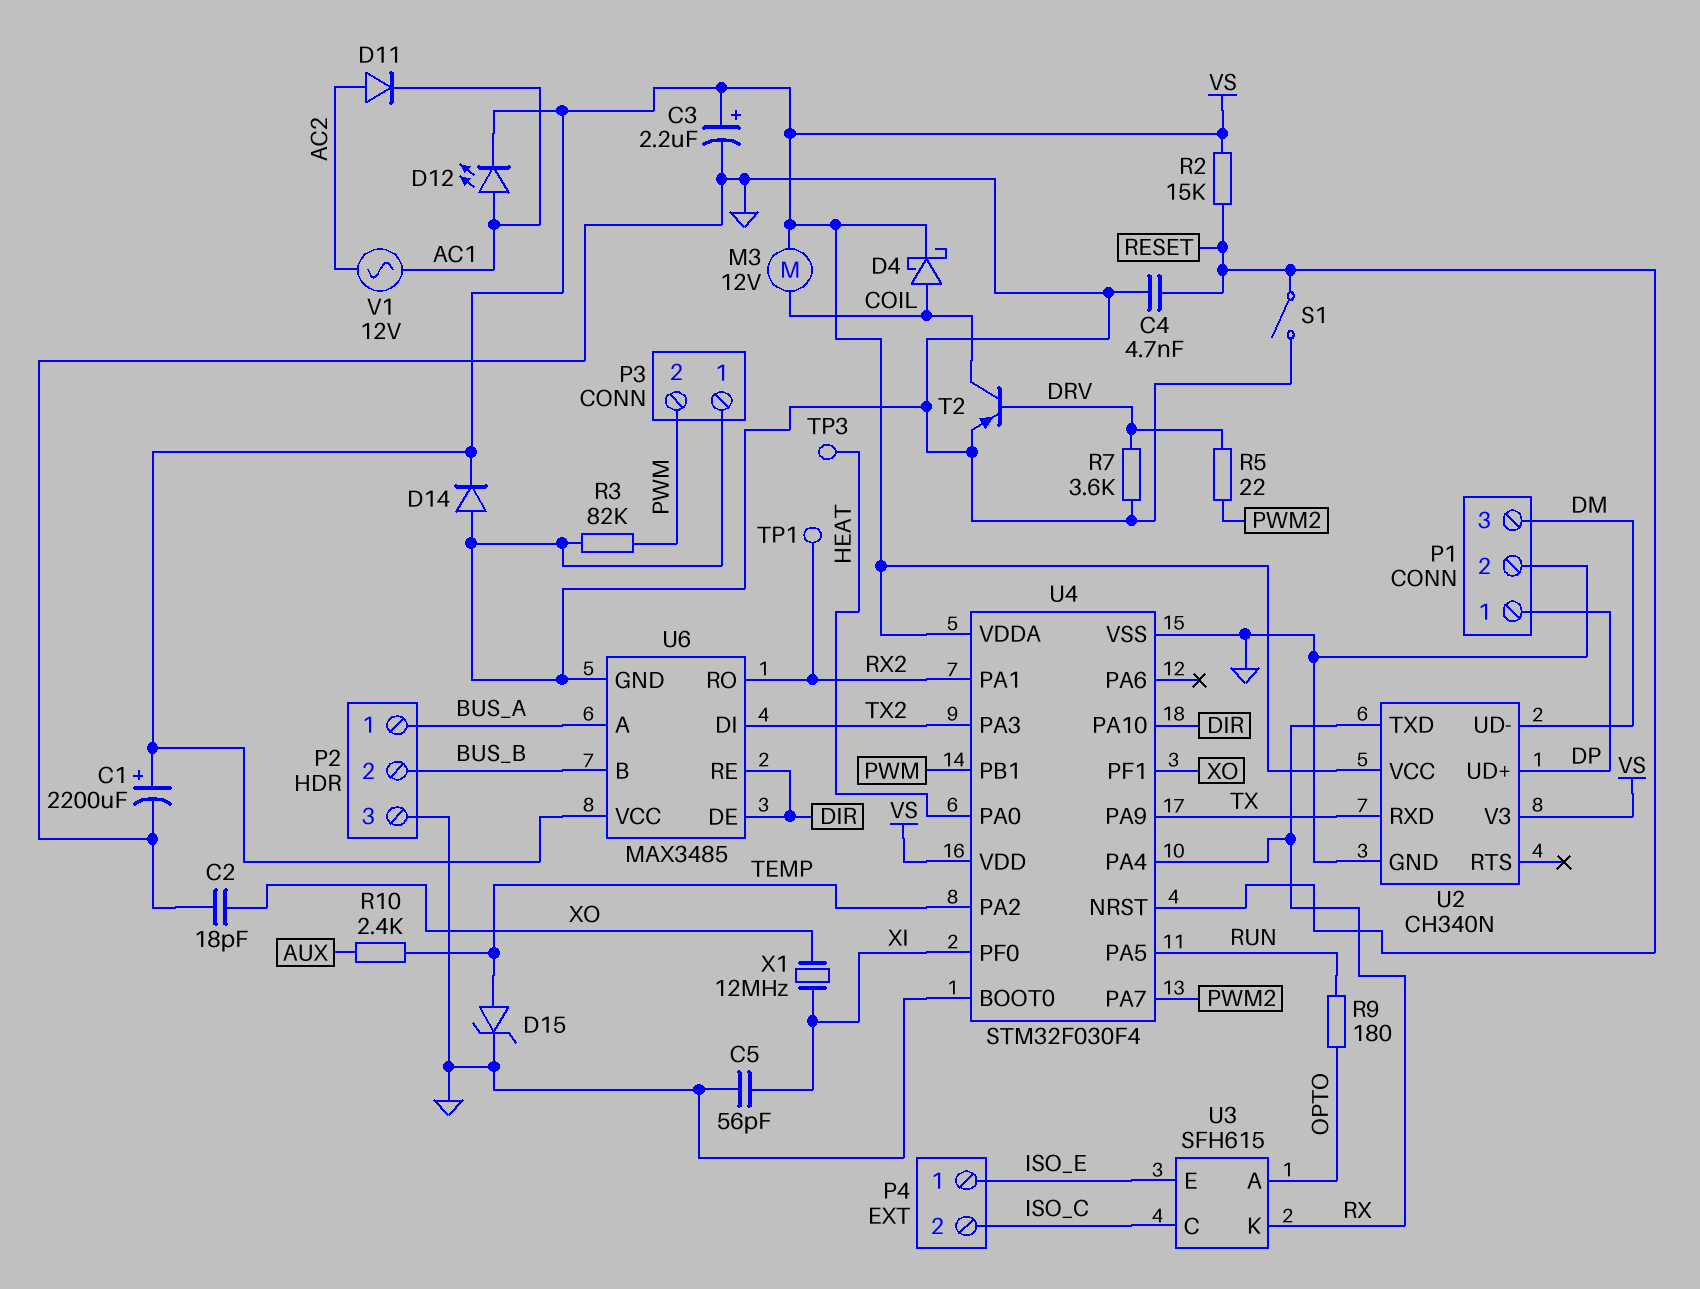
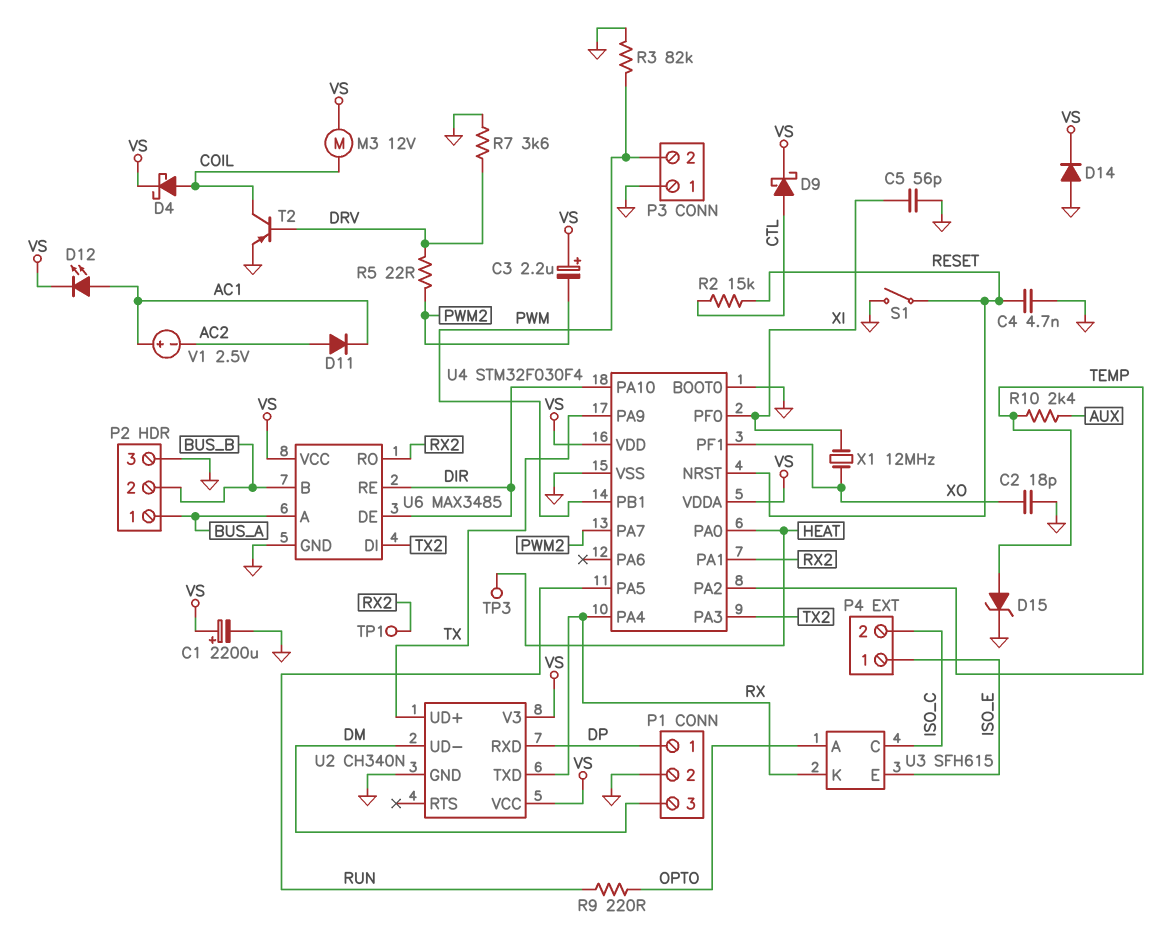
C3: 2.2uF (plus VS, minus GND) -> 2.2uF (plus VS, minus PWM2)
D9: none -> schottky (A CTL, K VS)
R2: 15k (RESET, VS) -> 15k (CTL, RESET)
R9: 180 (OPTO, RUN) -> 220 (OPTO, RUN)
U2 pin RXD: TX -> DP
U2 pin UD+: DP -> TX
V1: AC 12V (AC1, AC2) -> 2.5V (plus AC1, minus AC2)

